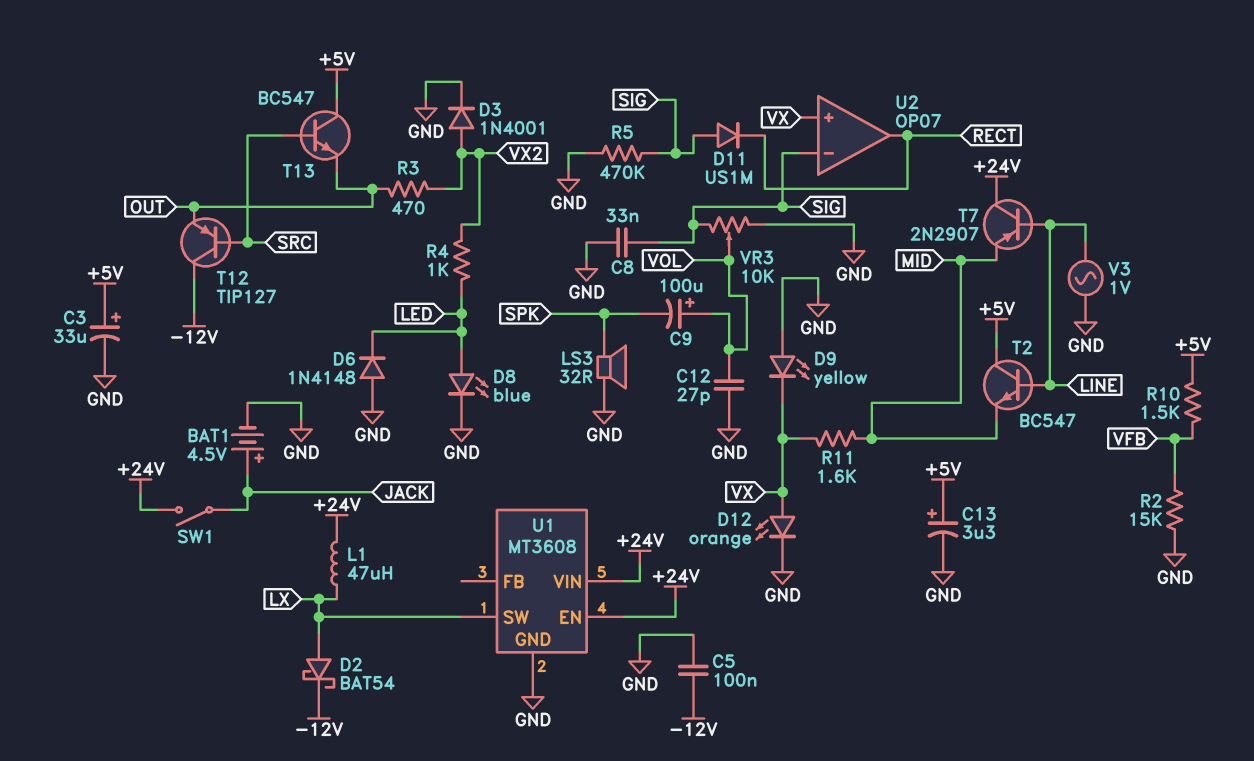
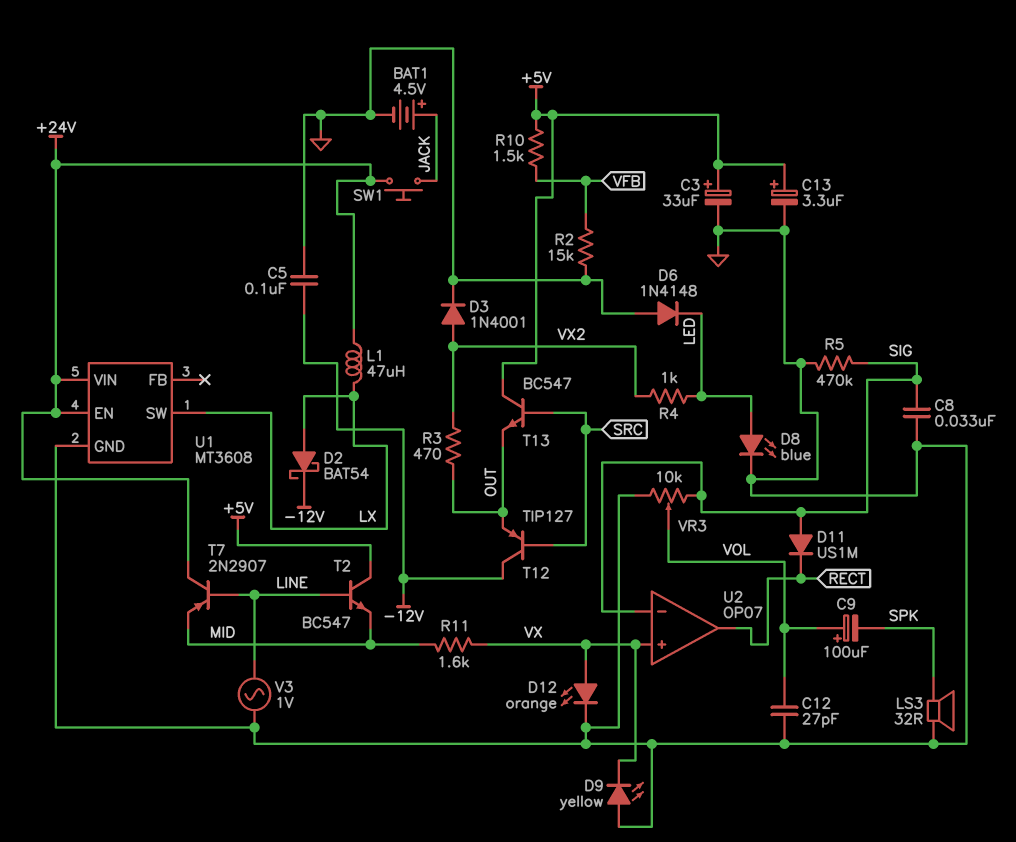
SW1: switch (+24V, JACK) -> button (+24V, JACK)

